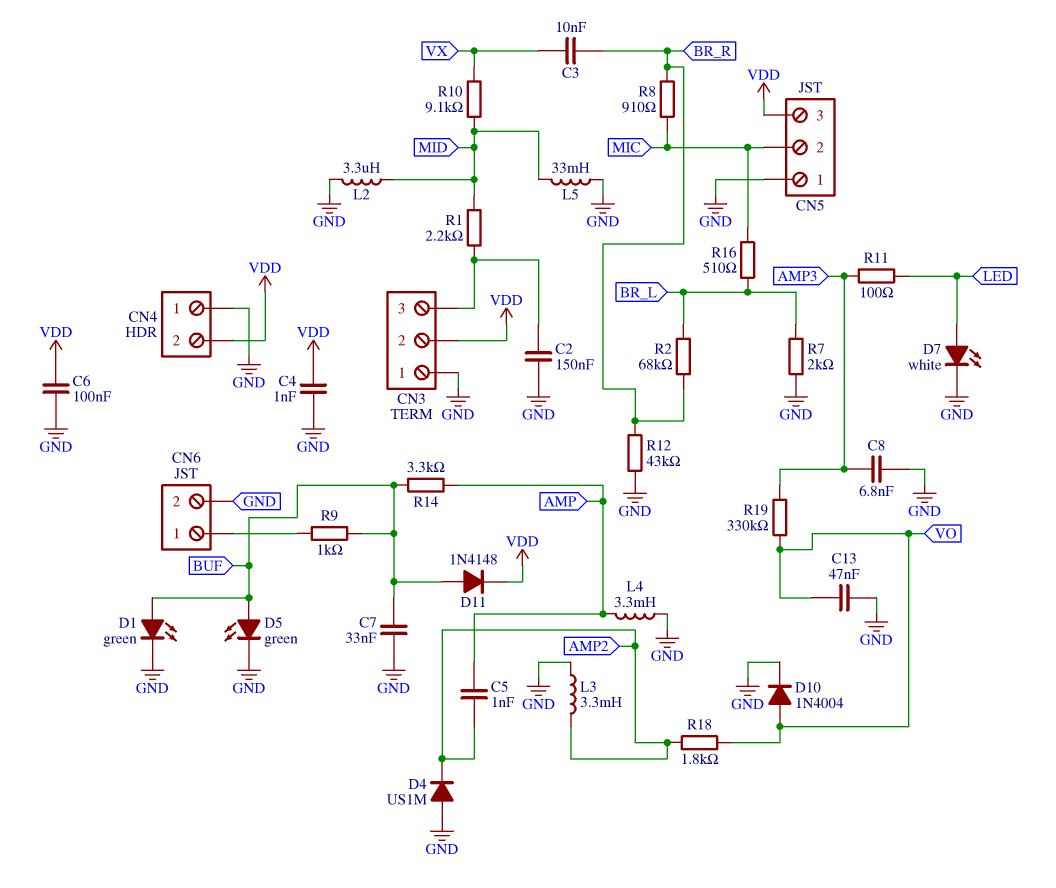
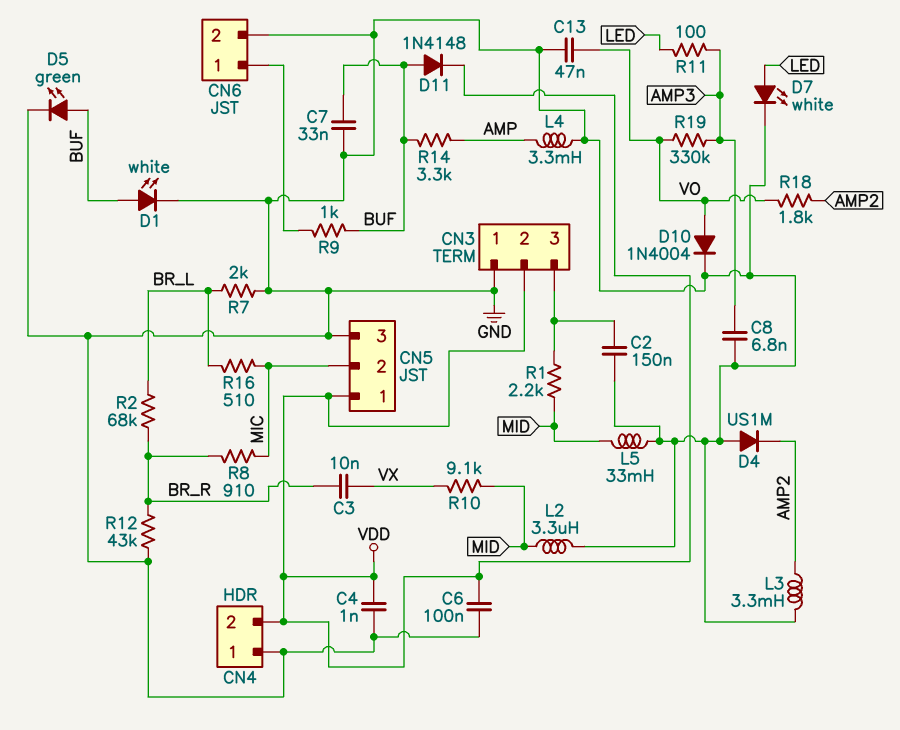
C5: 1nF (AMP, AMP2) -> none
CN5 pin 1: GND -> VDD
CN5 pin 3: VDD -> GND
D1: LED green (A BUF, K GND) -> LED white (A BUF, K GND)

